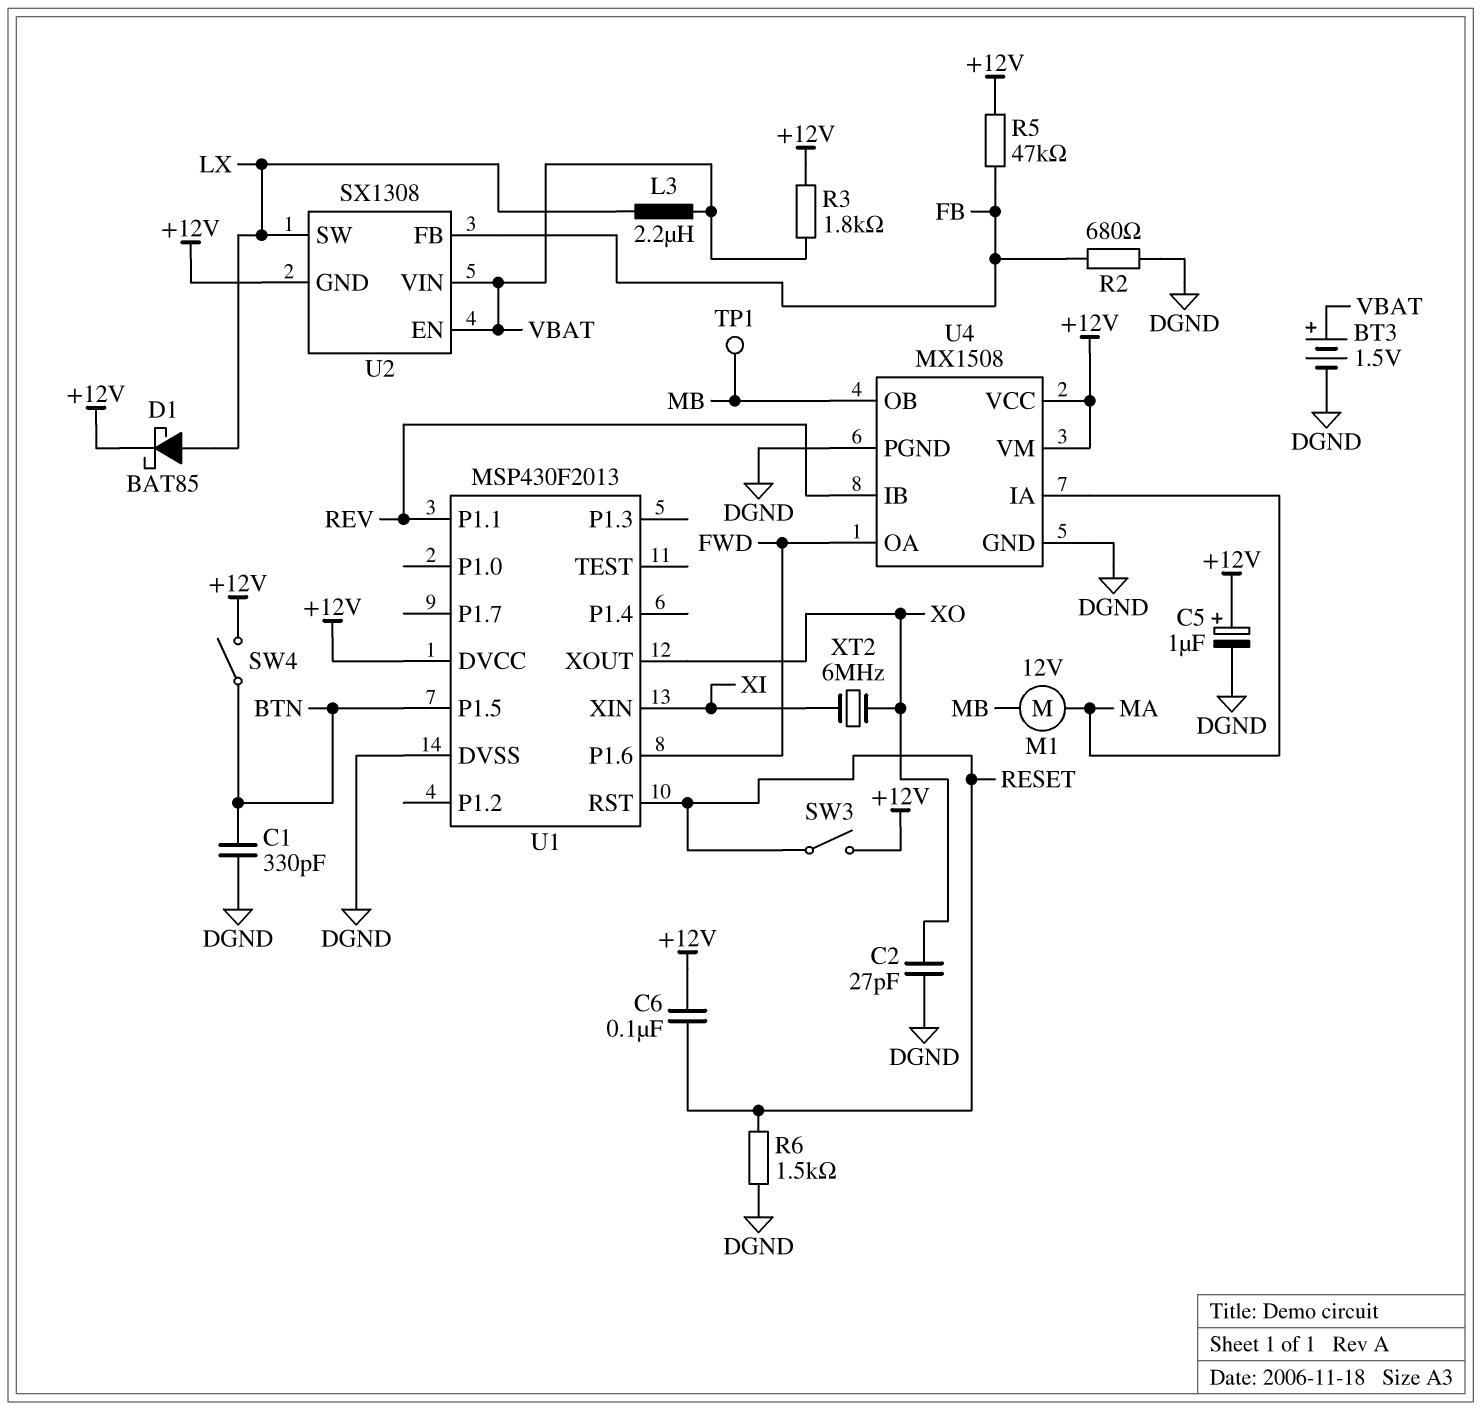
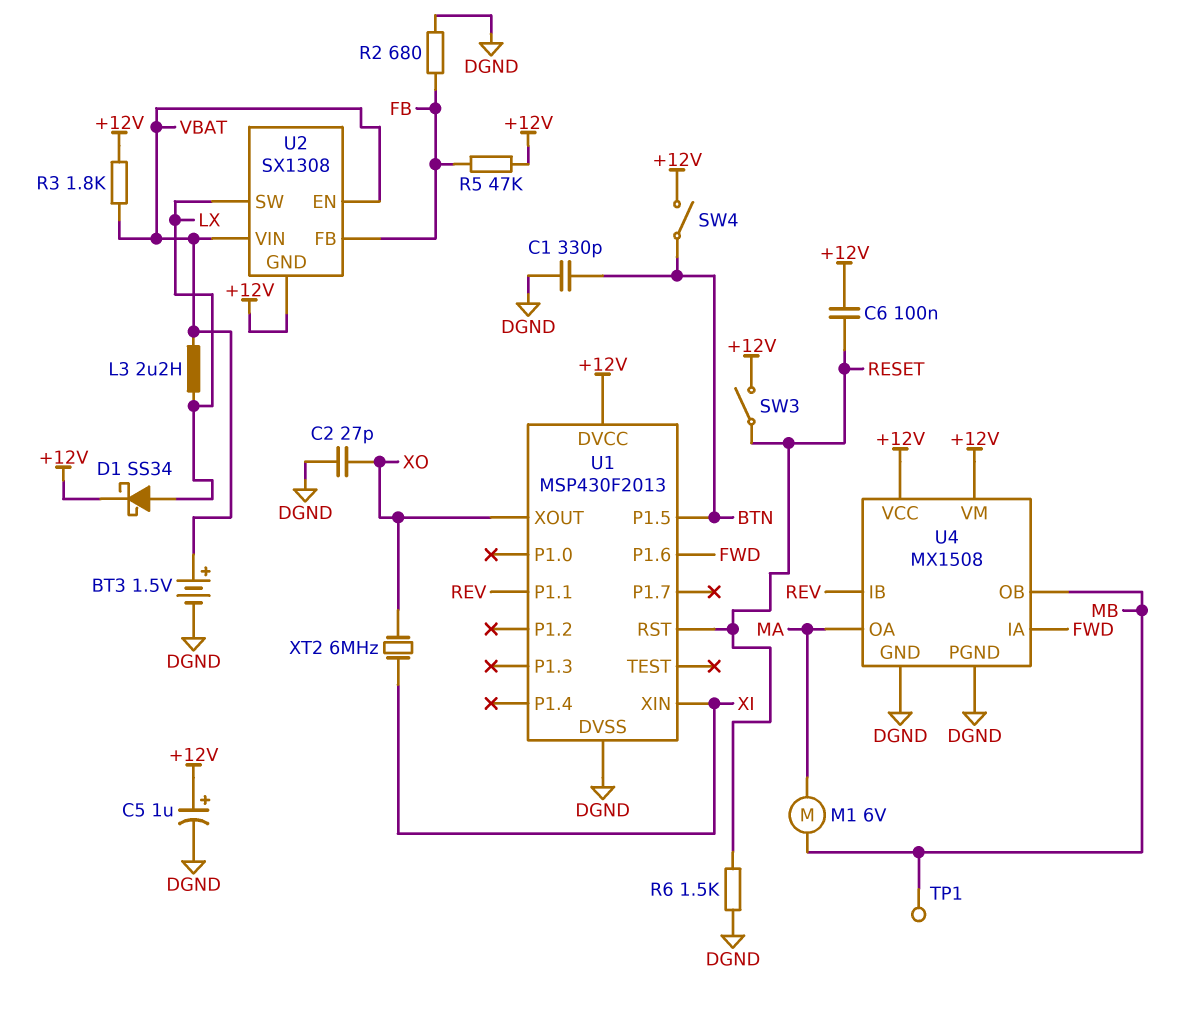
D1: schottky BAT85 (A LX, K +12V) -> schottky SS34 (A LX, K +12V)
M1: motor 12V (MA, MB) -> motor 6V (MA, MB)
U4 pin IA: MA -> FWD
U4 pin OA: FWD -> MA

